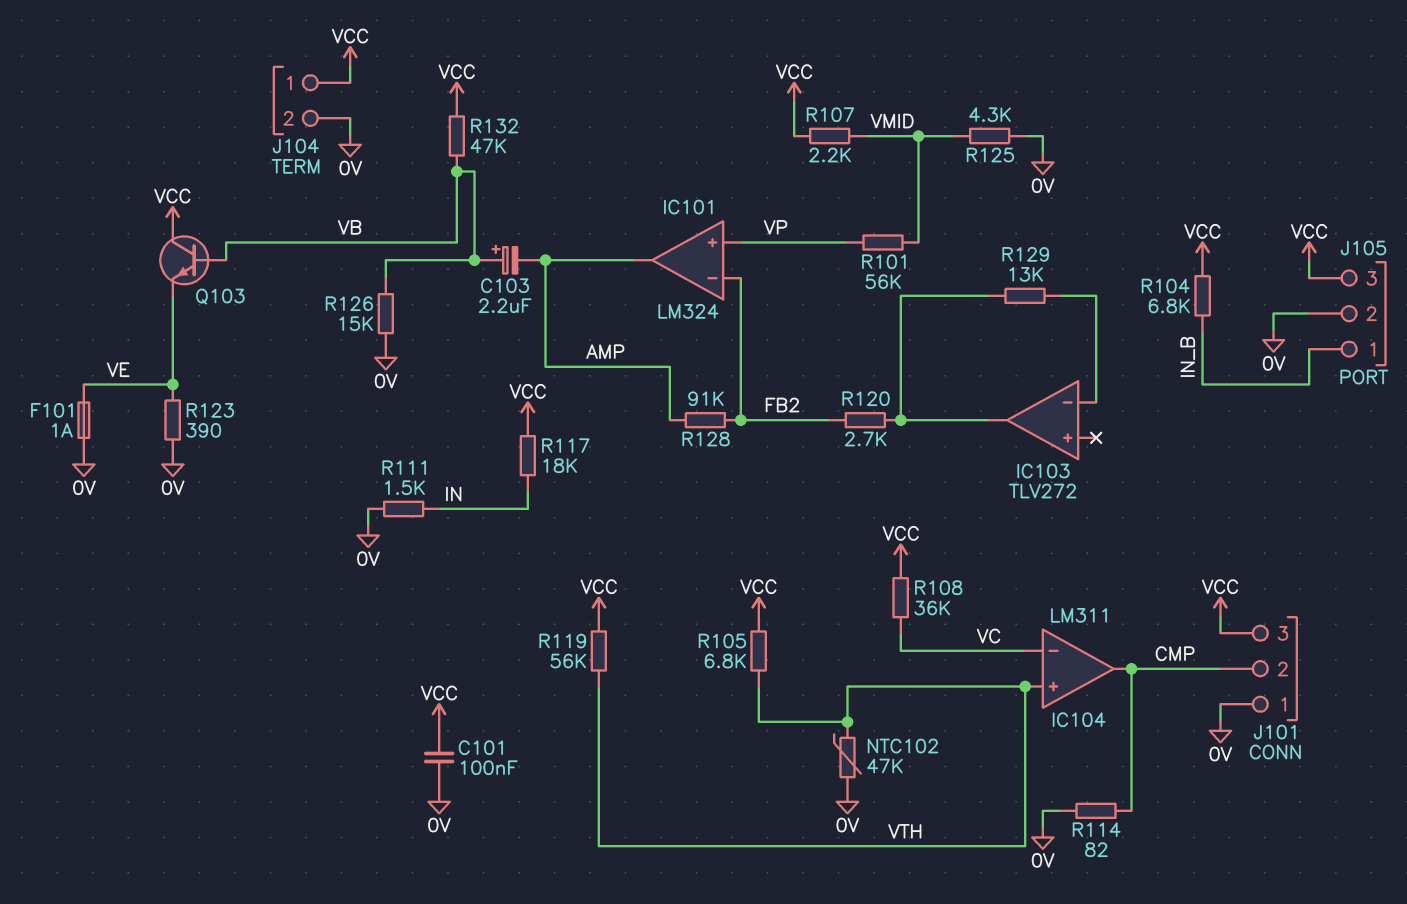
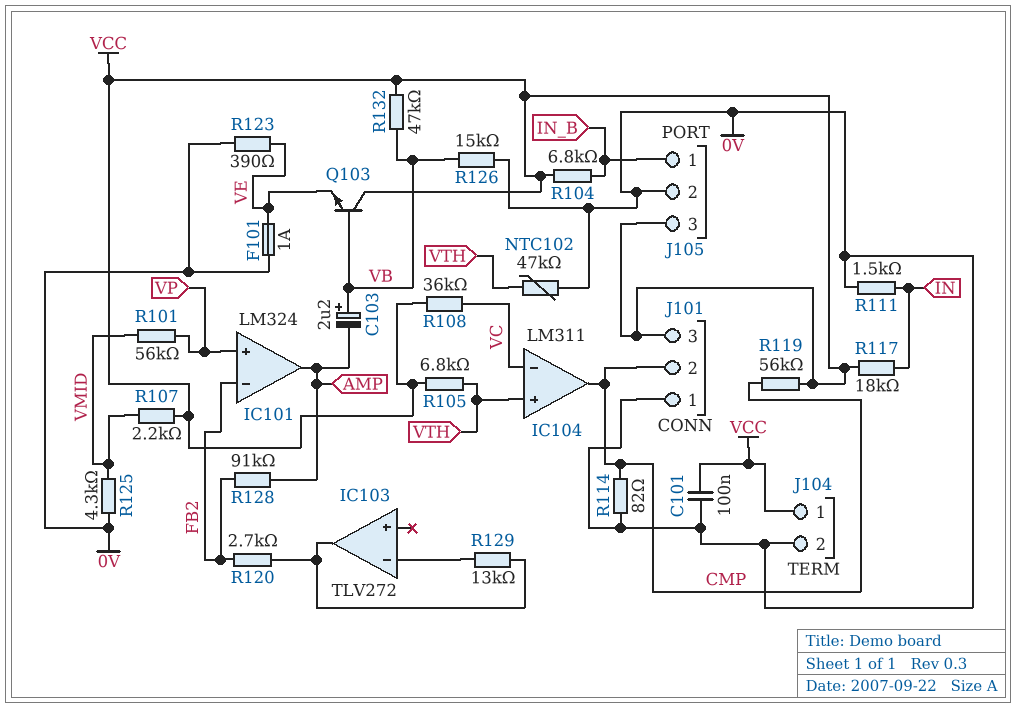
R119: 56k (VCC, VTH) -> 56k (CMP, VCC)

